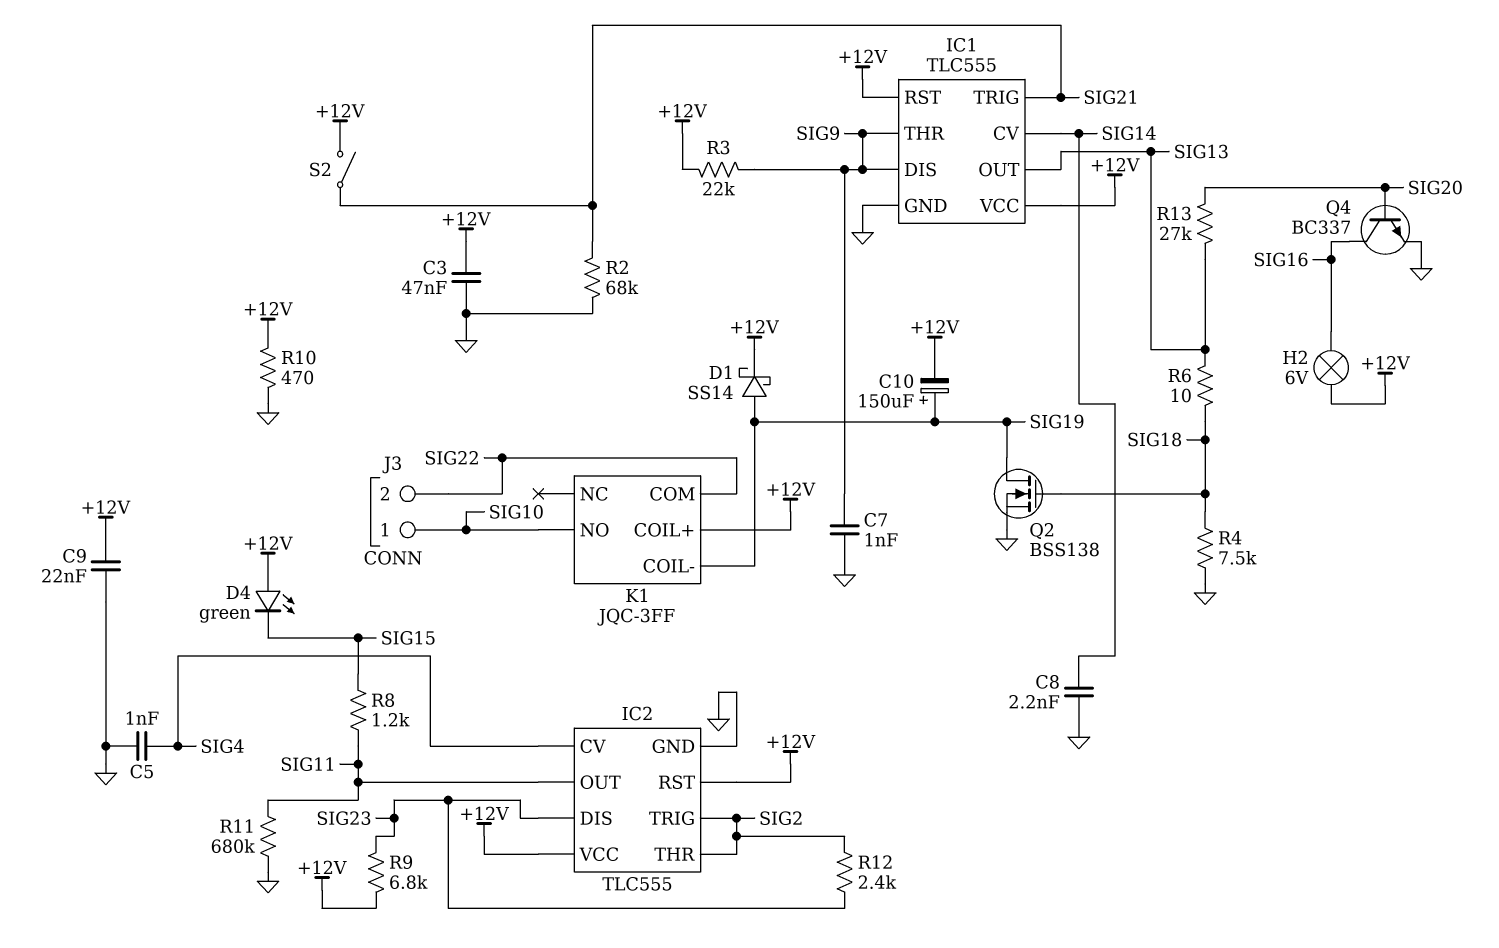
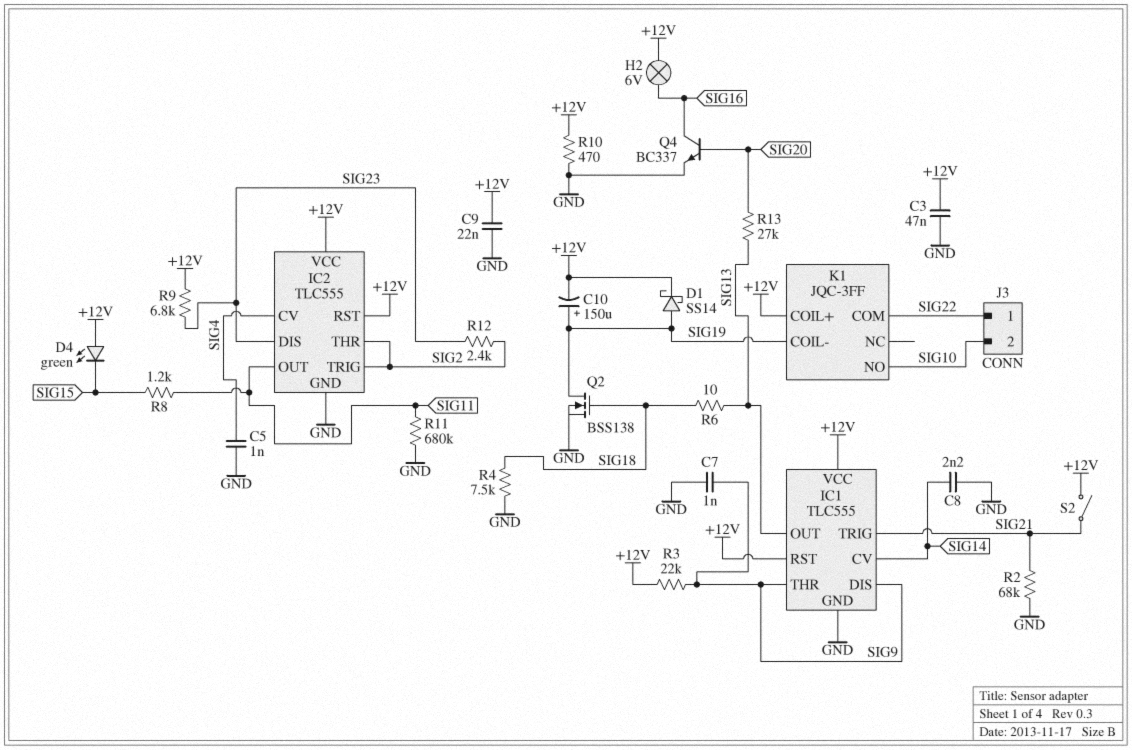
J3 pin 1: SIG10 -> SIG22
J3 pin 2: SIG22 -> SIG10

